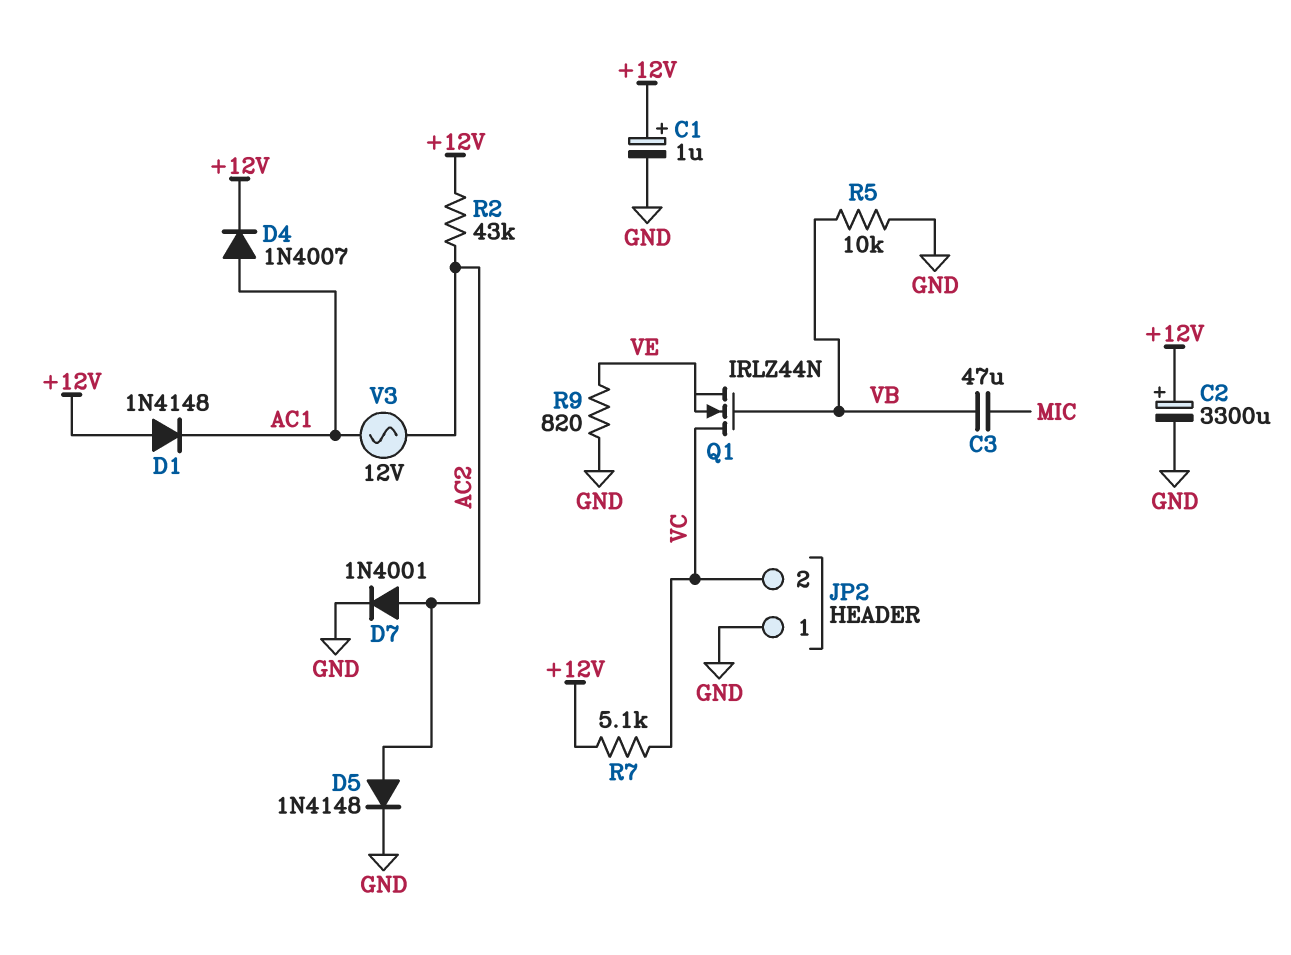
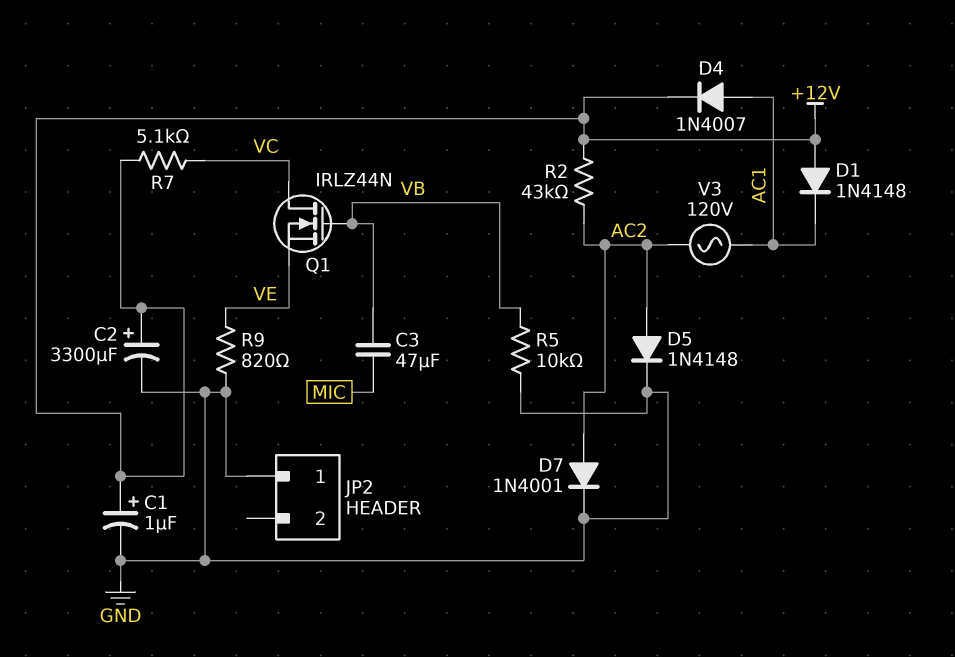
JP2 pin 2: VC -> none
V3: AC 12V (AC1, AC2) -> AC 120V (AC1, AC2)

